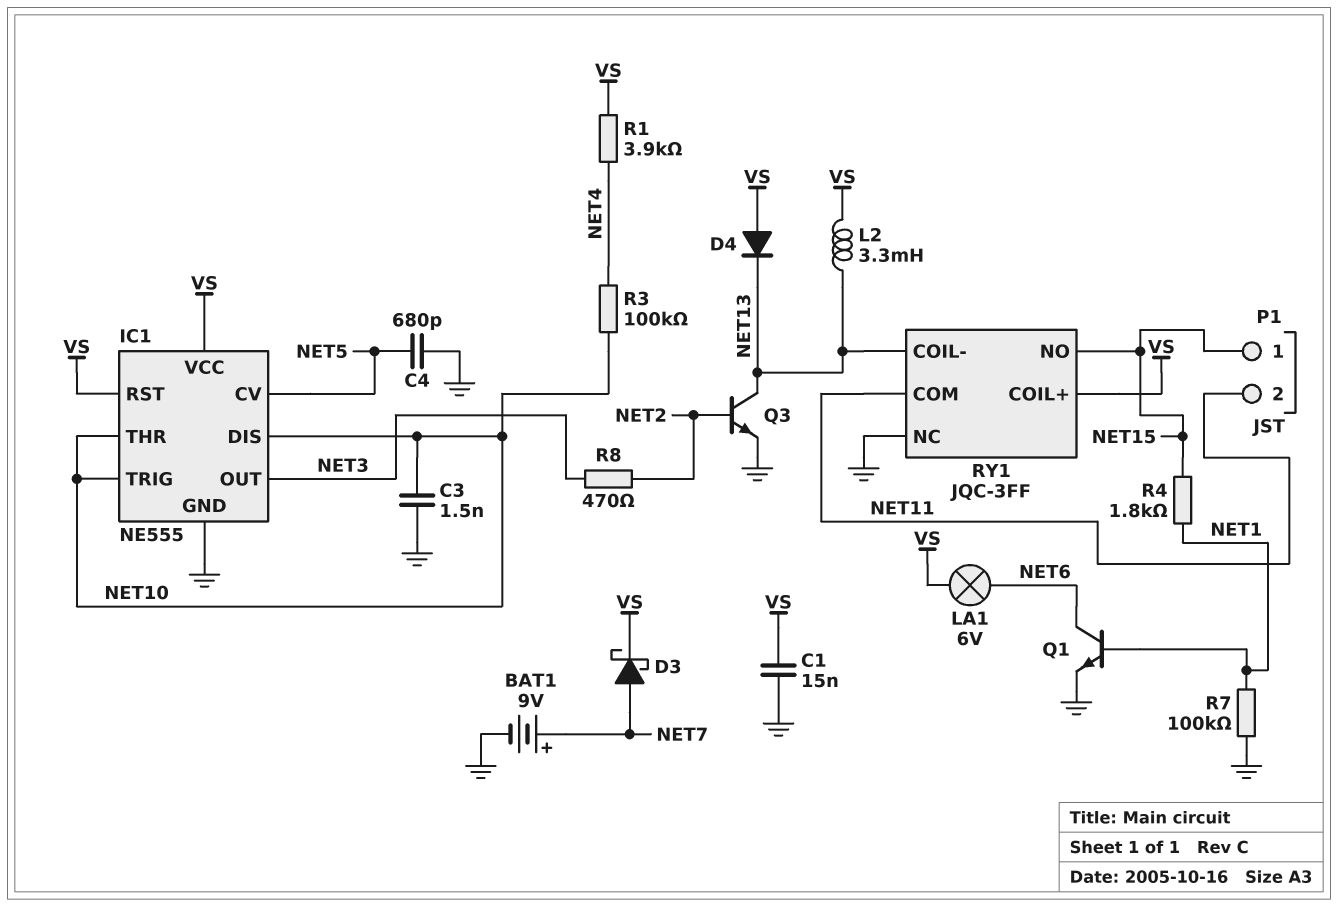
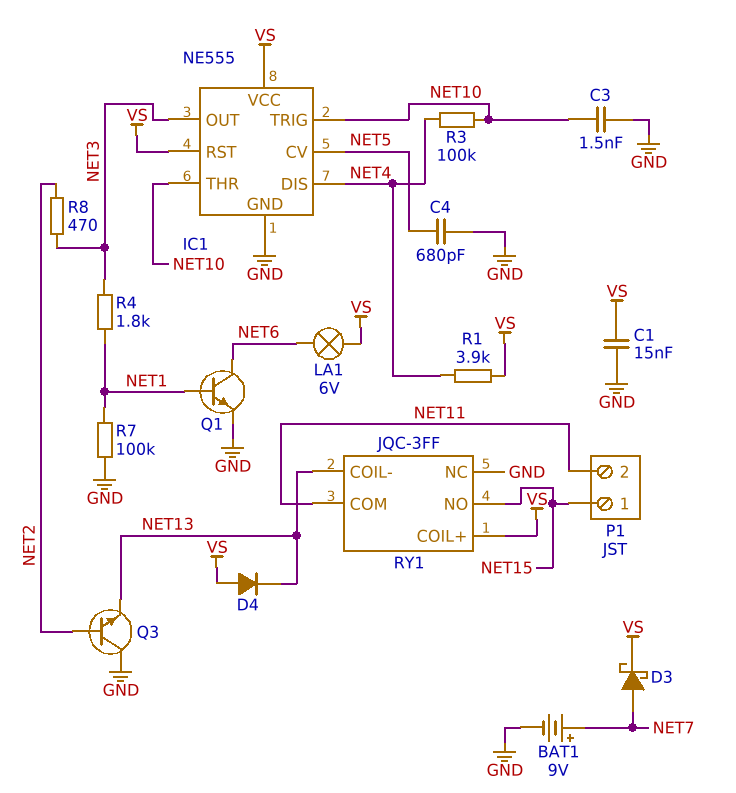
IC1 pin DIS: NET10 -> NET4
L2: 3.3mH (NET13, VS) -> none
Q3: NPN (B NET2, C NET13, E GND) -> NPN (B NET2, C GND, E NET13)
R4: 1.8k (NET1, NET15) -> 1.8k (NET1, NET3)

